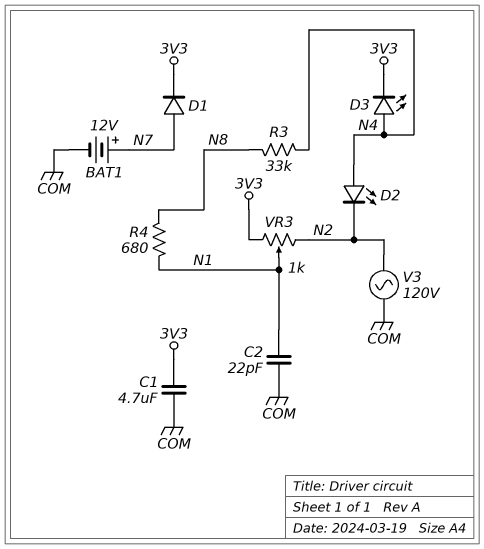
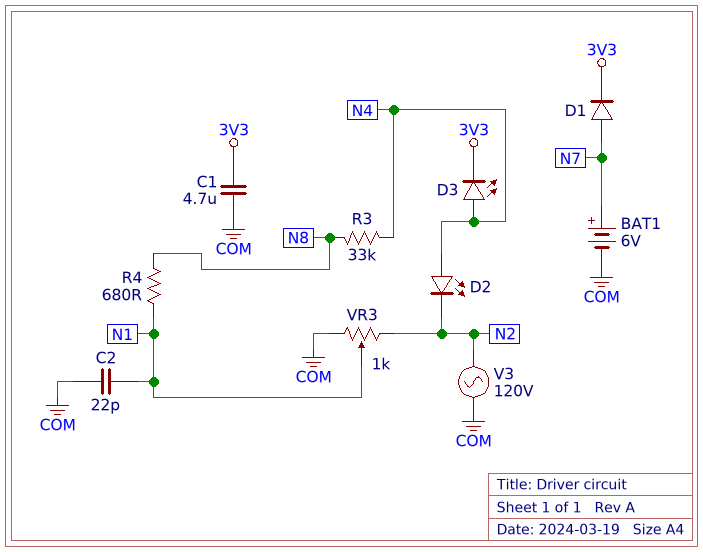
BAT1: 12V (plus N7, minus COM) -> 6V (plus N7, minus COM)
VR3: 1k (3V3, N2, wiper N1) -> 1k (COM, N2, wiper N1)

